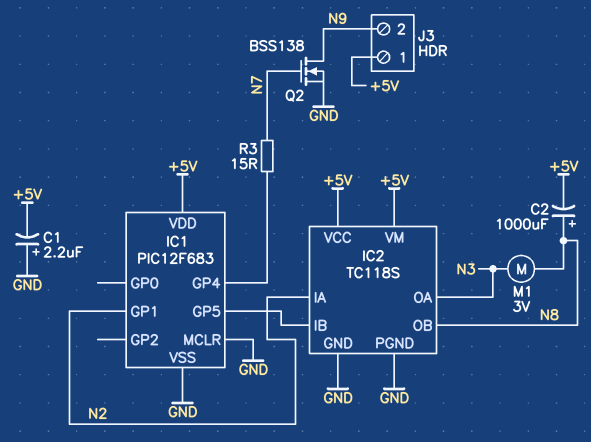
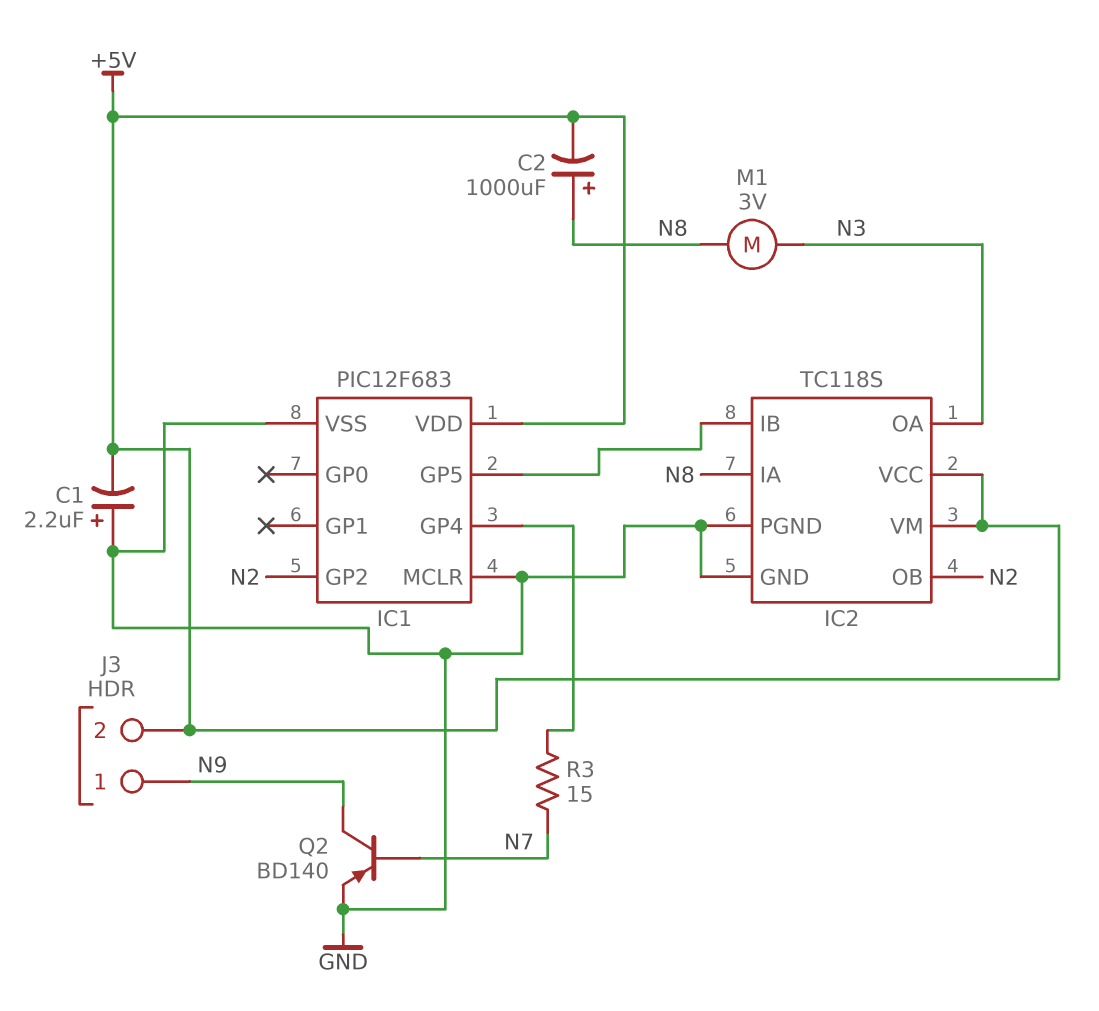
IC1 pin GP1: N2 -> none
IC1 pin GP2: none -> N2
IC2 pin IA: N2 -> N8
IC2 pin OB: N8 -> N2
J3 pin 1: +5V -> N9
J3 pin 2: N9 -> +5V
Q2: NMOS BSS138 (G N7, D N9, S GND) -> PNP BD140 (B N7, C N9, E GND)

